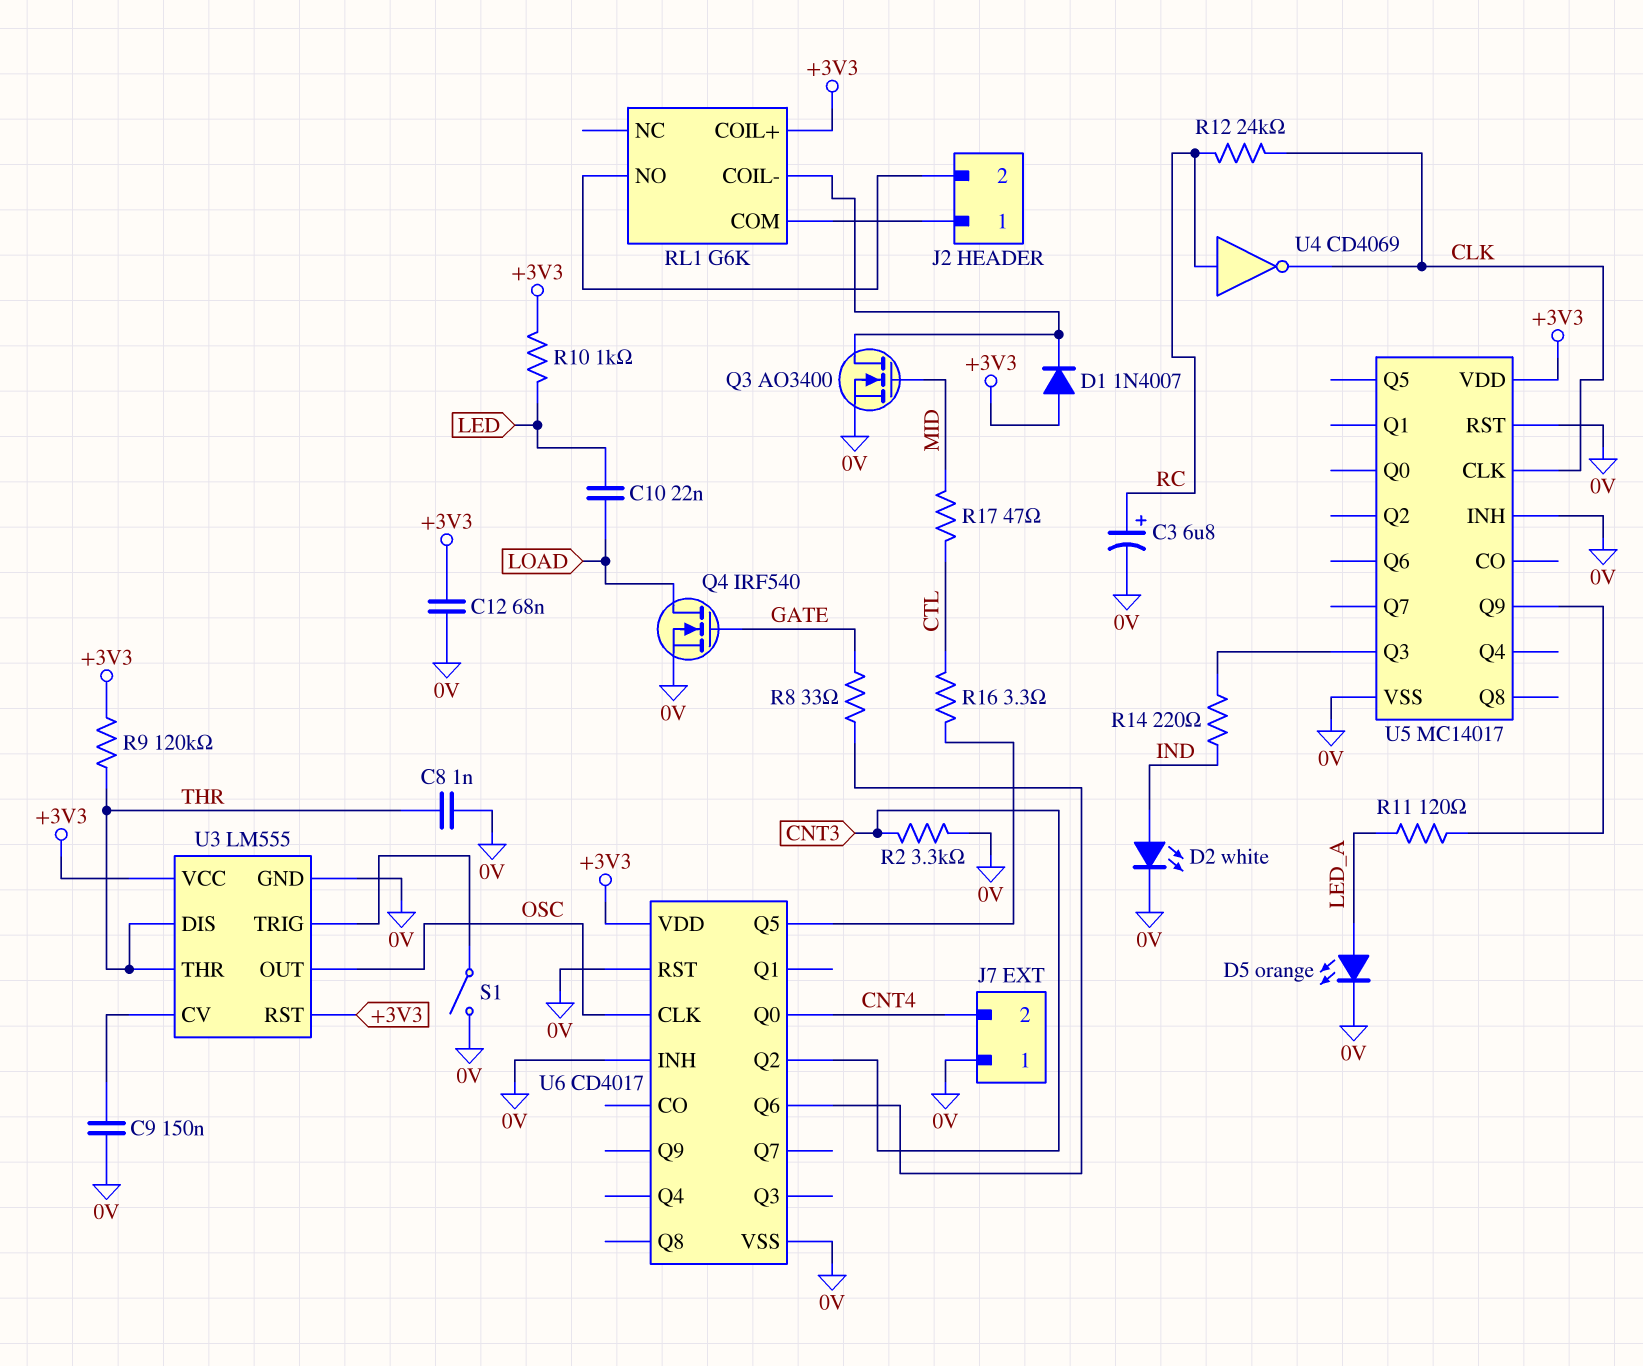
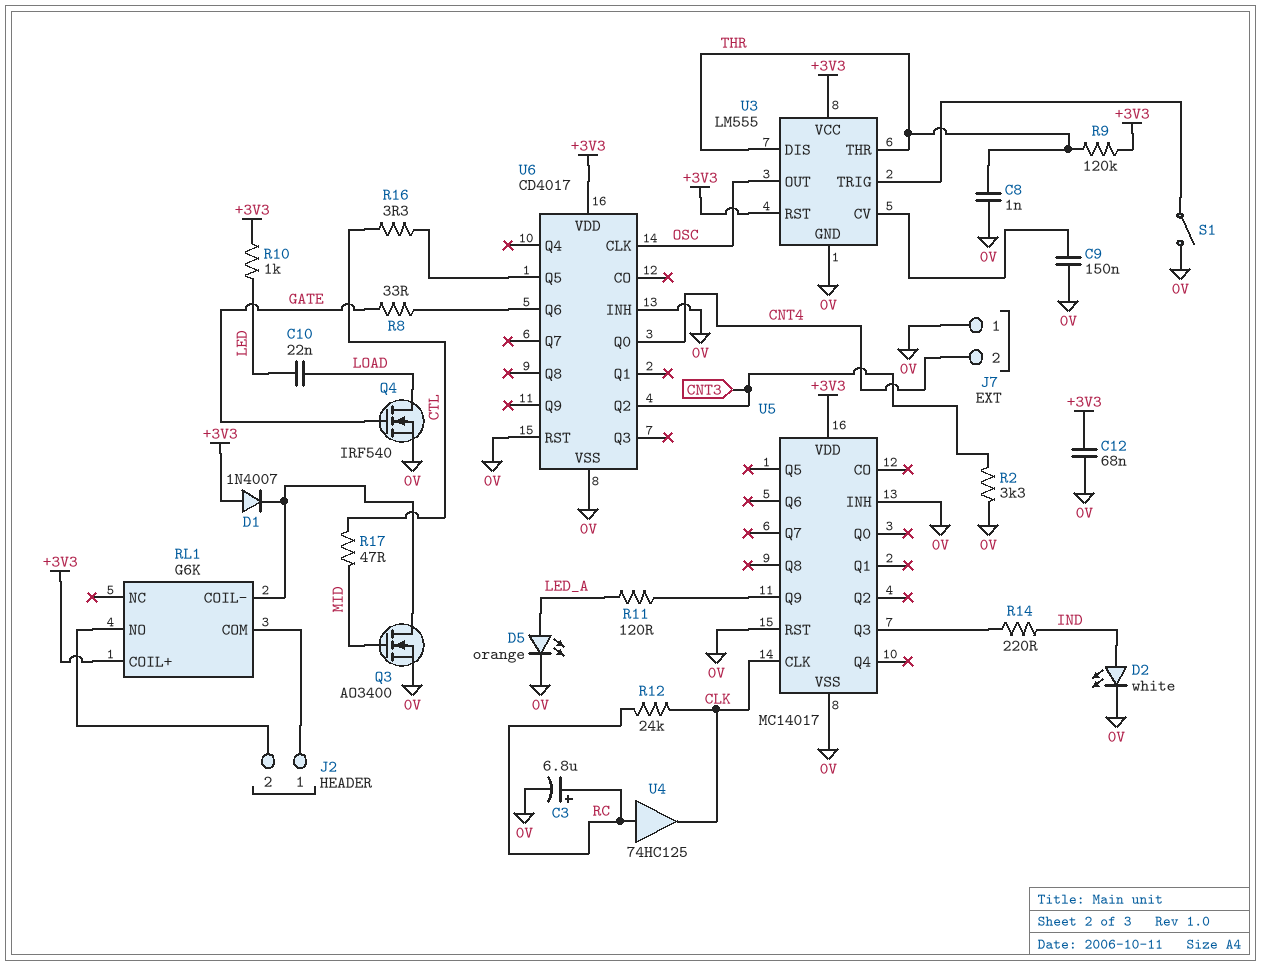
U4: NOT CD4069 (in RC, out CLK) -> buffer 74HC125 (in RC, out CLK)

